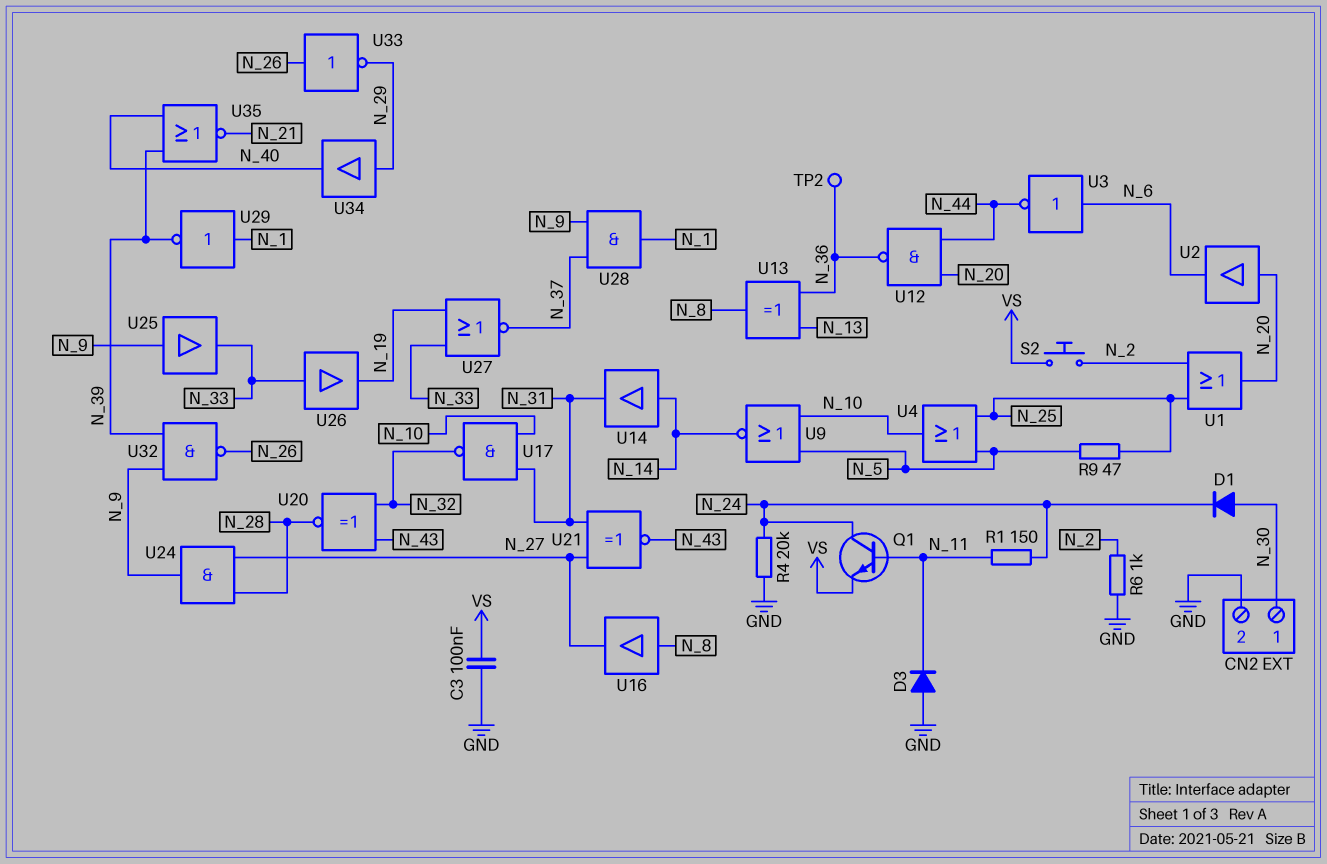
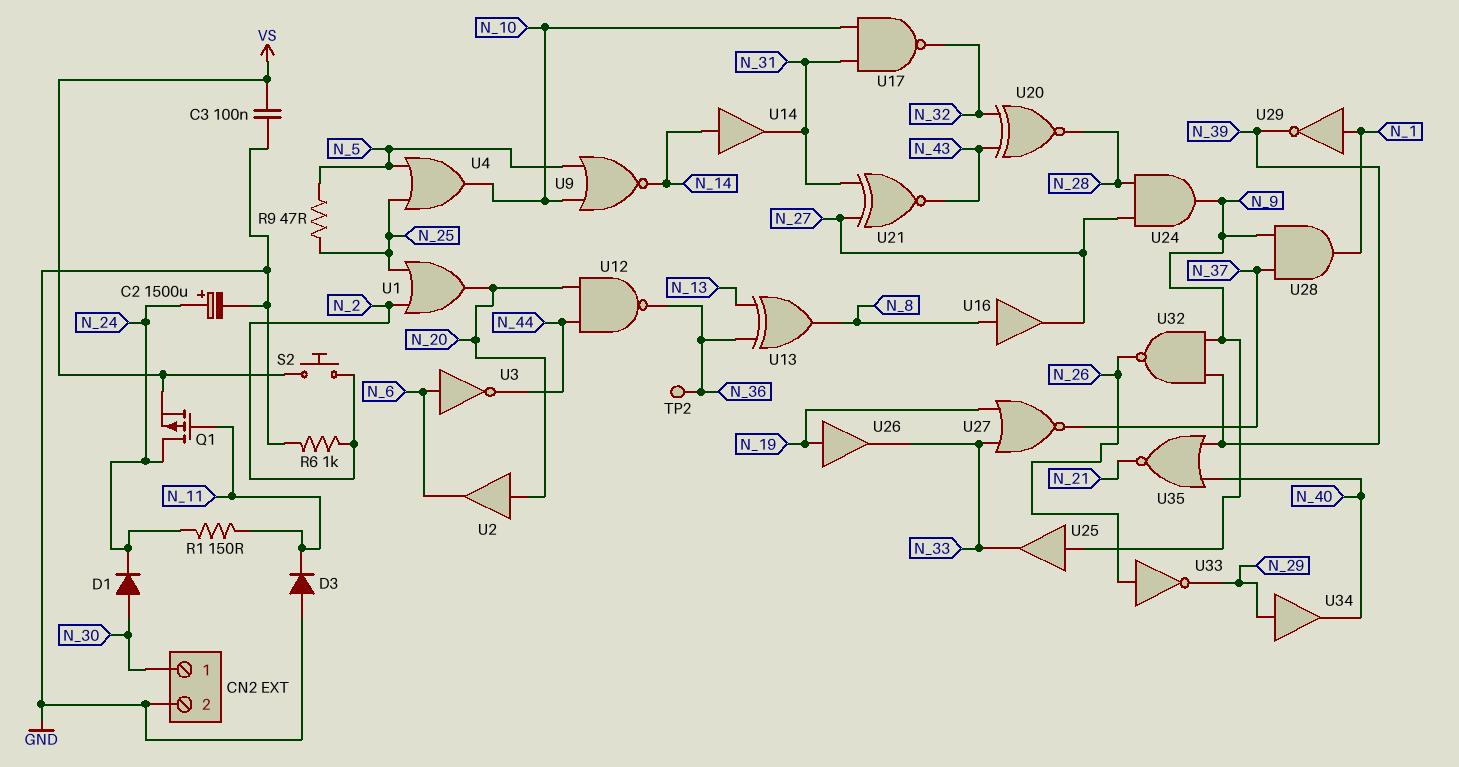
C2: none -> 1500uF (plus N_24, minus GND)
Q1: NPN (B N_11, C N_24, E VS) -> PMOS (G N_11, D N_24, S VS)
R4: 20k (GND, N_24) -> none
U26: buffer (in N_33, out N_19) -> buffer (in N_19, out N_33)

